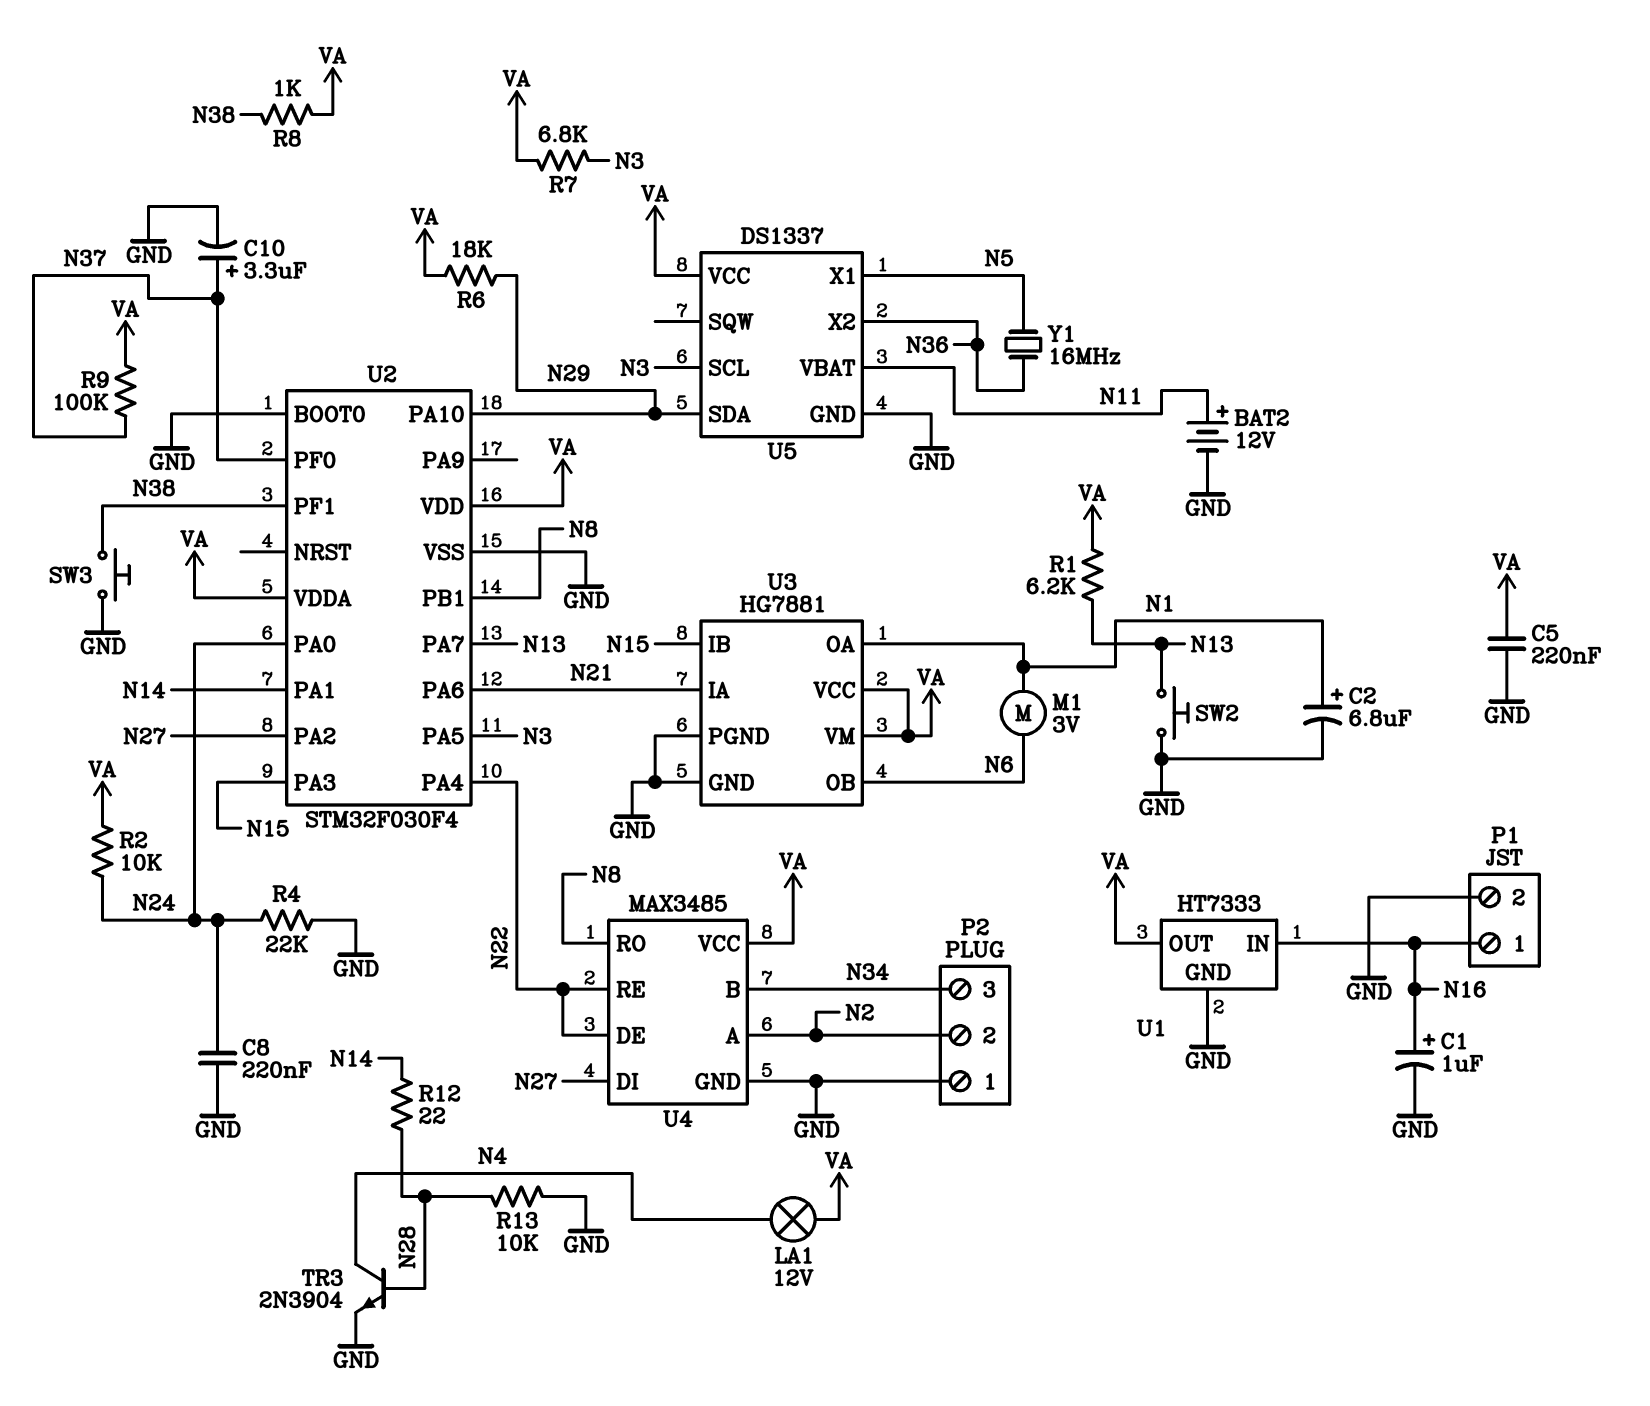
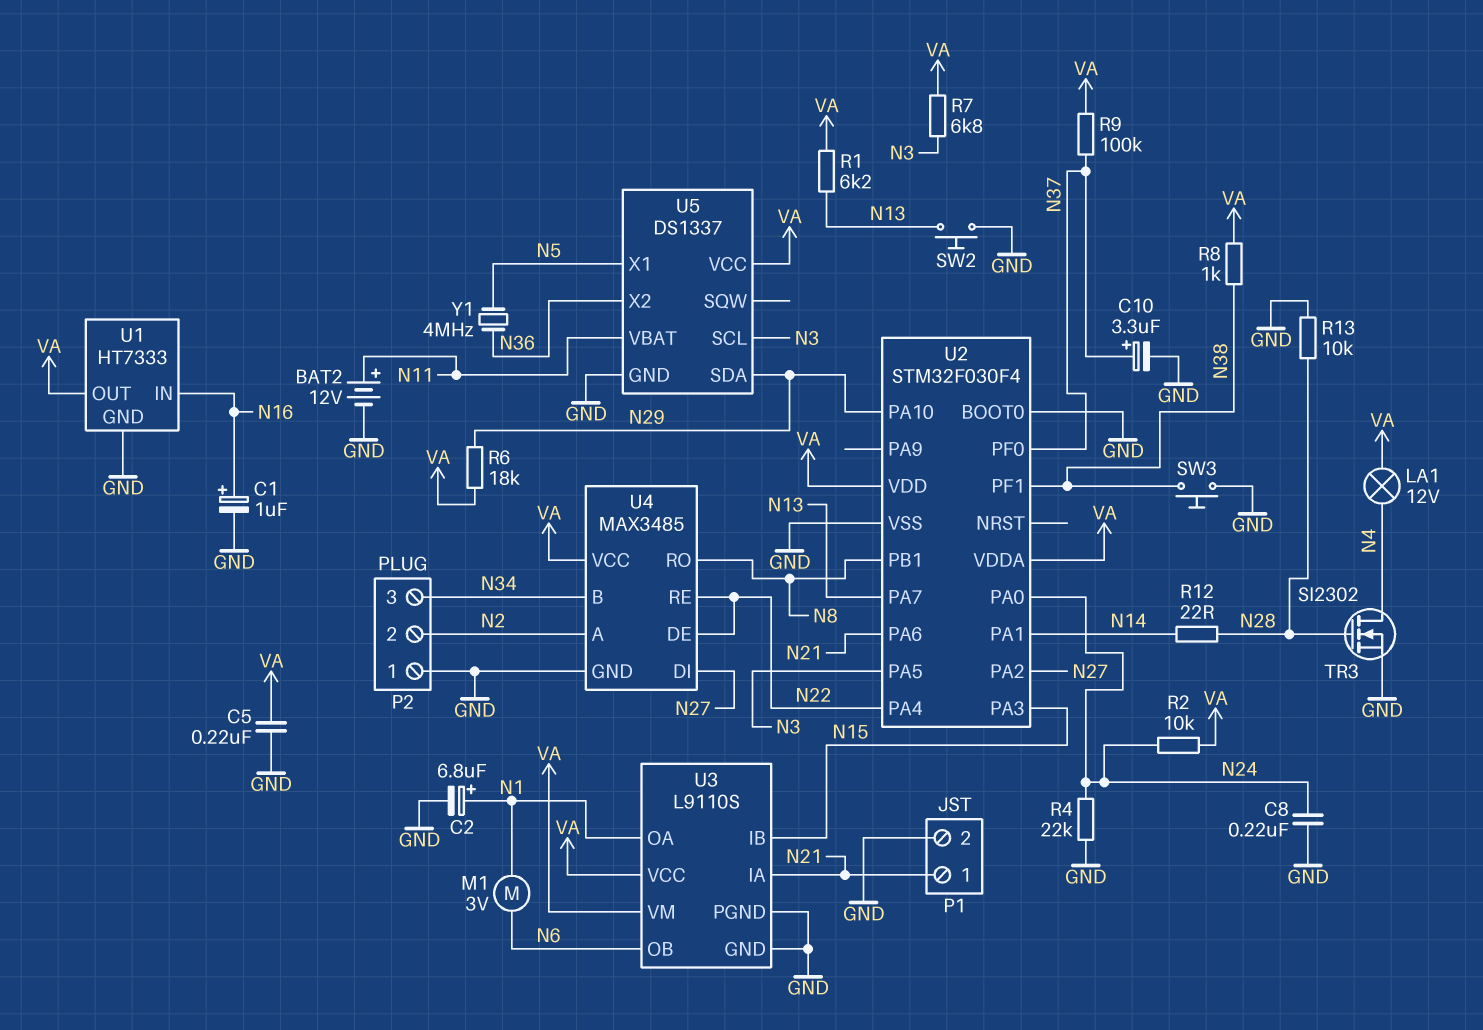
P1 pin 1: N16 -> N21
TR3: NPN 2N3904 (B N28, C N4, E GND) -> NMOS SI2302 (G N28, D N4, S GND)
U3: HG7881 -> L9110S
Y1: 16MHz (N5, N36) -> 4MHz (N5, N36)

